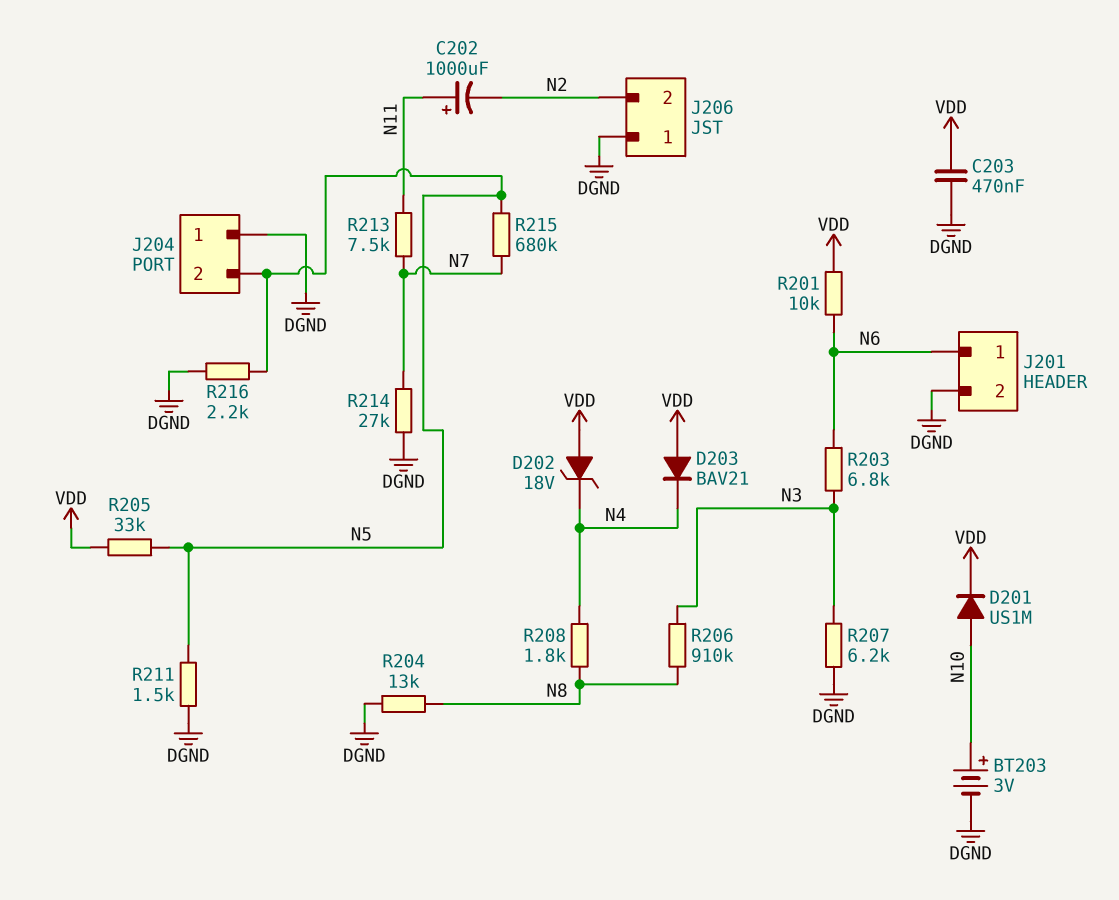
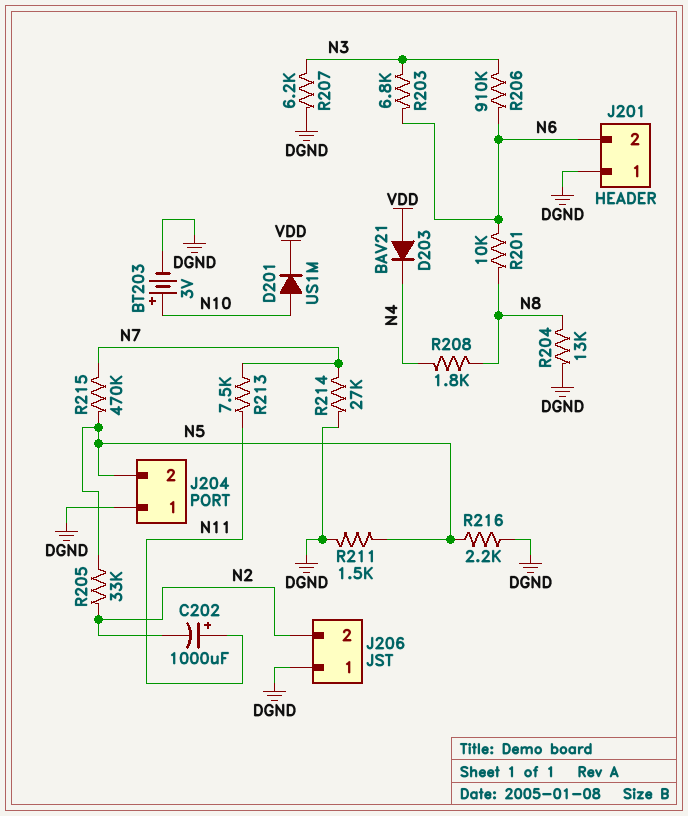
C203: 470nF (DGND, VDD) -> none
D202: zener 18V (A VDD, K N4) -> none
J201 pin 1: N6 -> DGND
J201 pin 2: DGND -> N6
R201: 10k (N6, VDD) -> 10k (N6, N8)
R205: 33k (N5, VDD) -> 33k (N2, N5)
R206: 910k (N3, N8) -> 910k (N3, N6)
R215: 680k (N5, N7) -> 470k (N5, N7)

